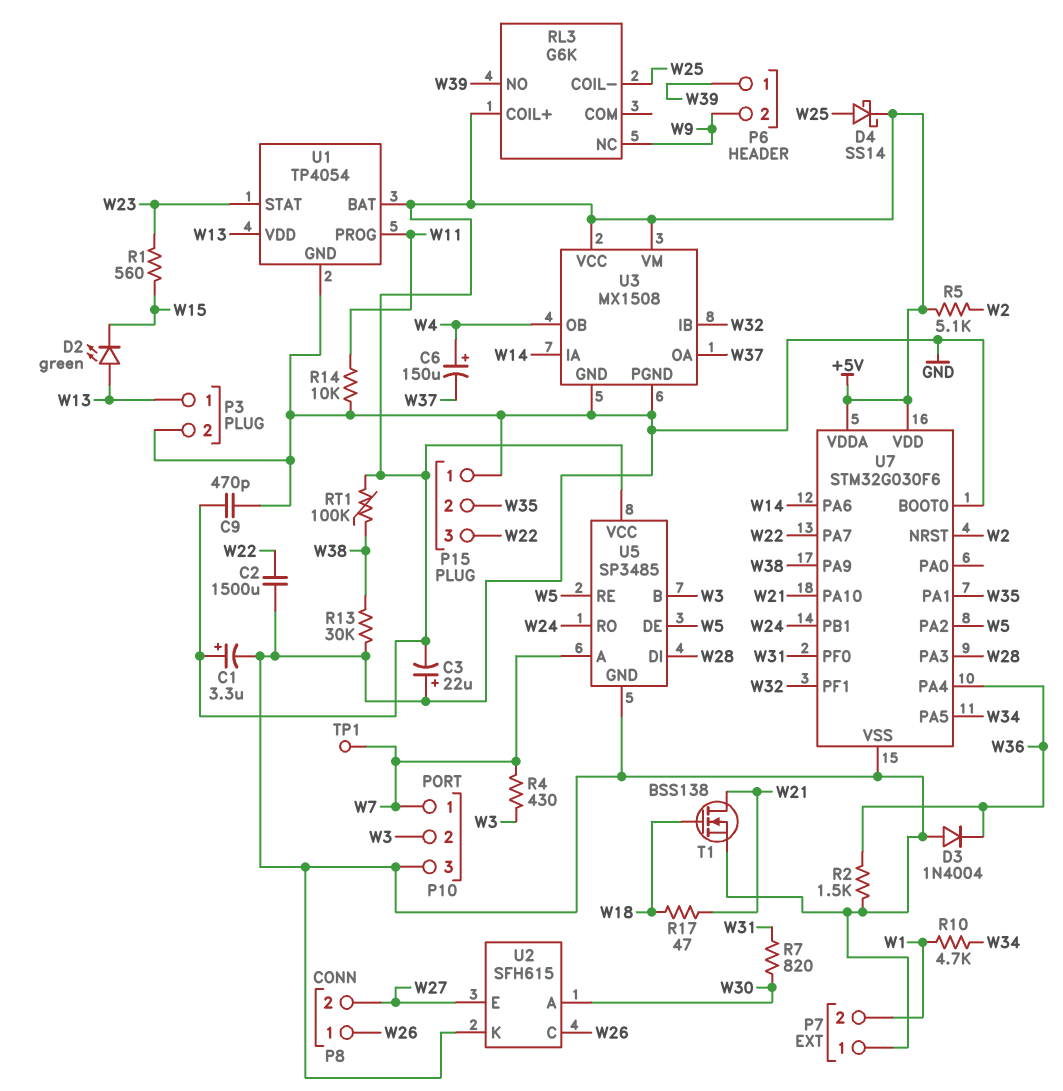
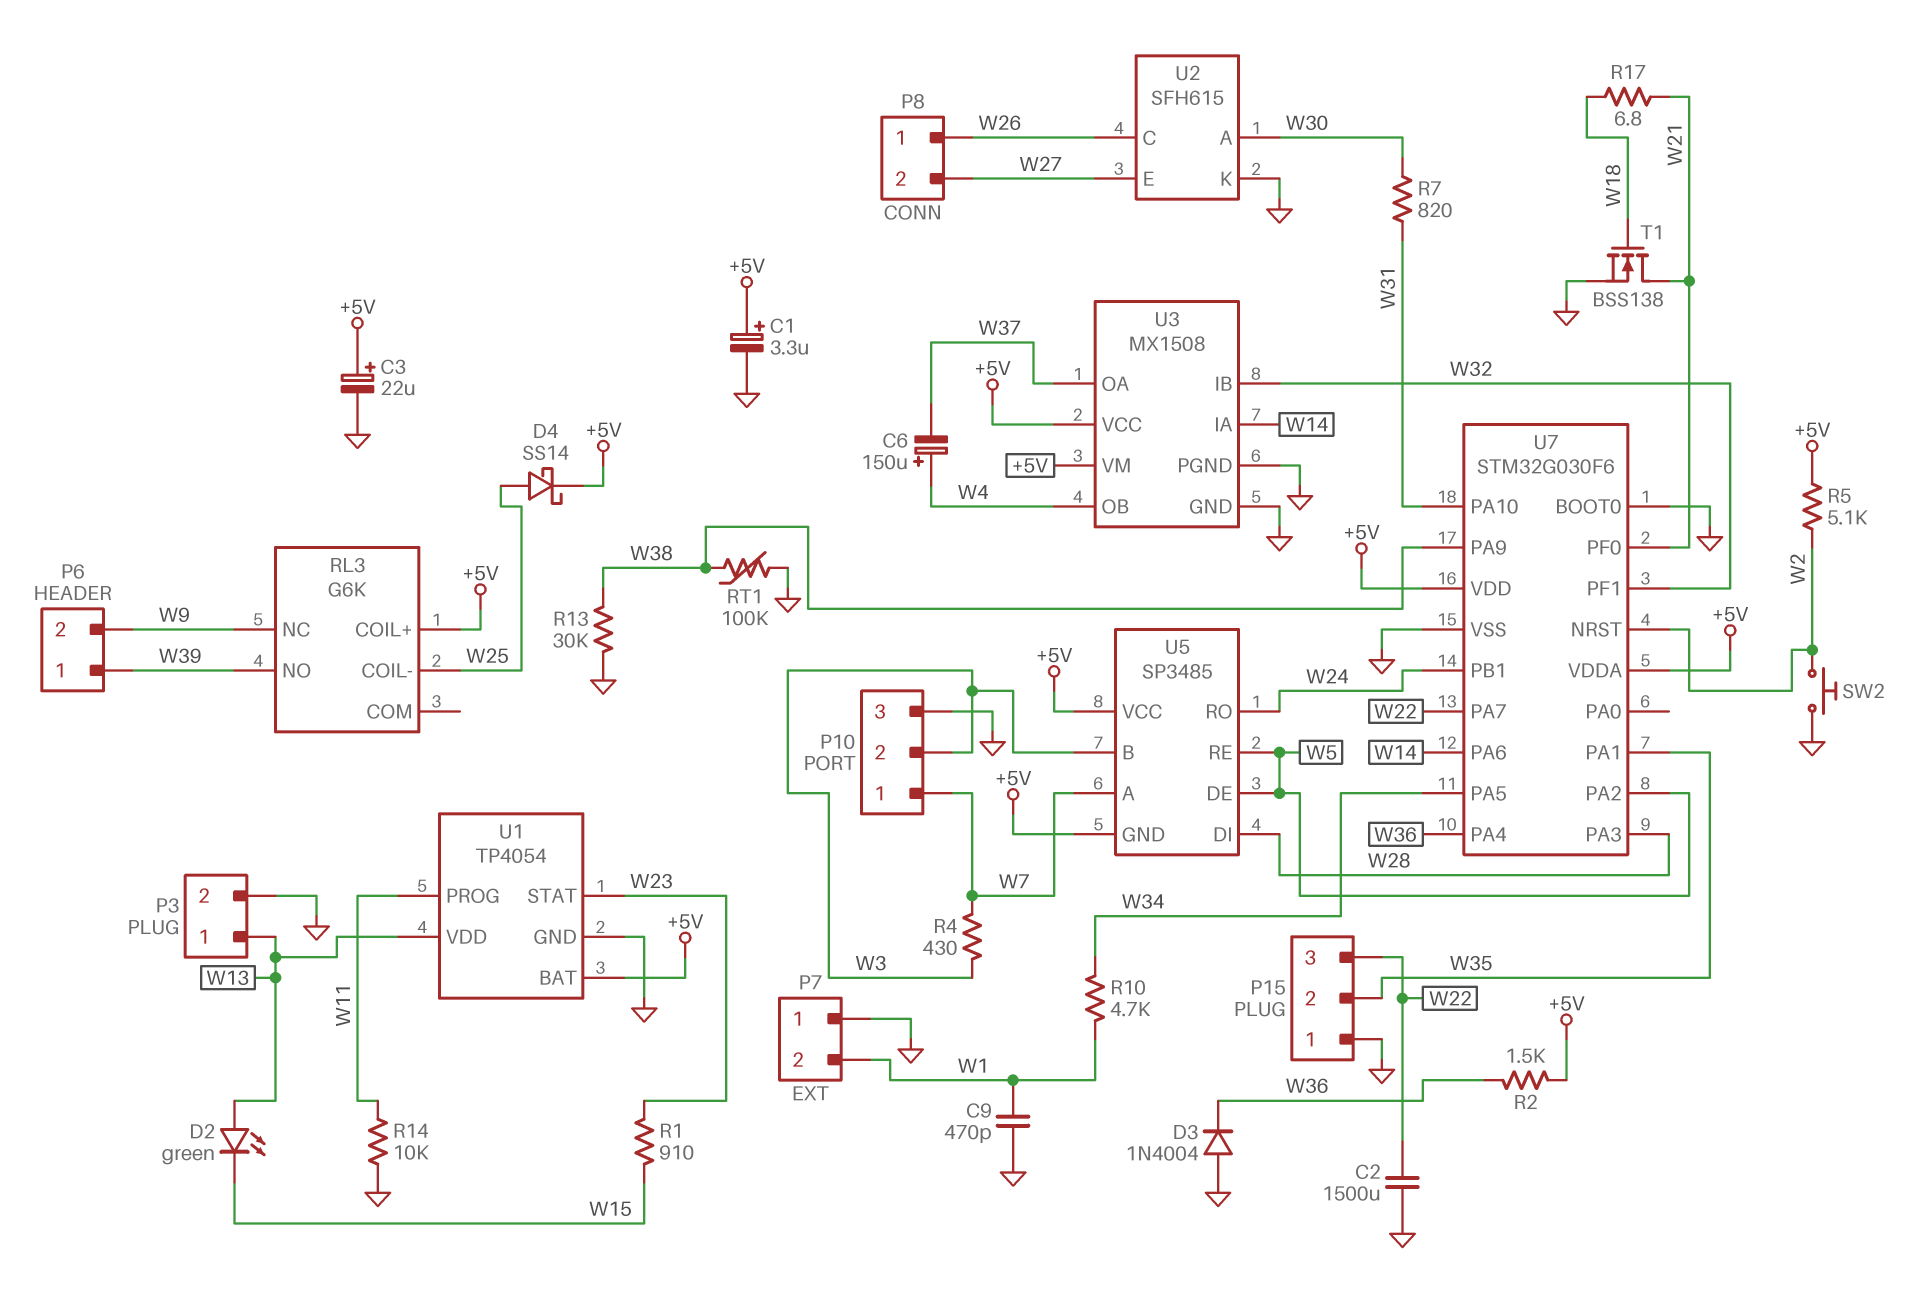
C3: 22uF (plus GND, minus +5V) -> 22uF (plus +5V, minus GND)
C9: 470pF (+5V, GND) -> 470pF (GND, W1)
R1: 560 (W15, W23) -> 910 (W15, W23)
R2: 1.5k (GND, W36) -> 1.5k (+5V, W36)
R17: 47 (W18, W21) -> 6.8 (W18, W21)
RT1: 100k (+5V, W38) -> 100k (GND, W38)
SW2: none -> button (GND, W2)
TP1: test point (W7) -> none
U5 pin GND: GND -> +5V
U7 pin PA10: W21 -> W31
U7 pin PF0: W31 -> W21

